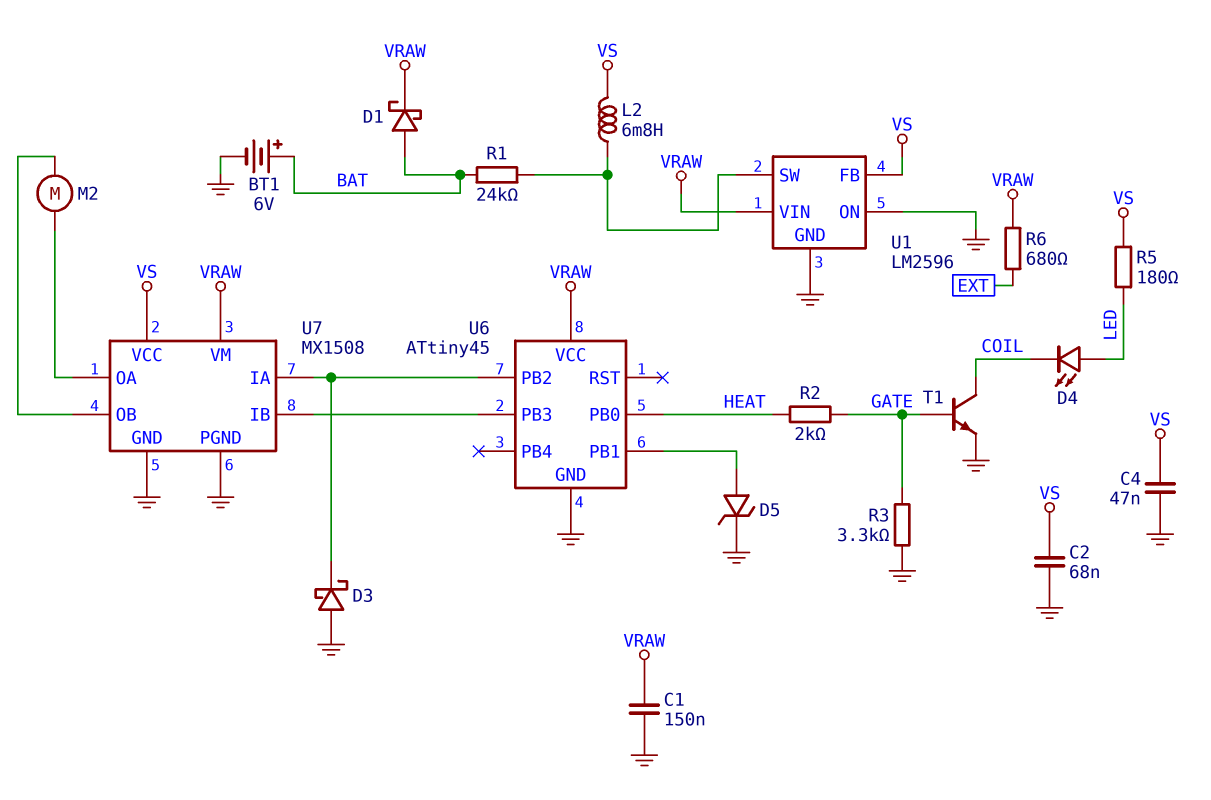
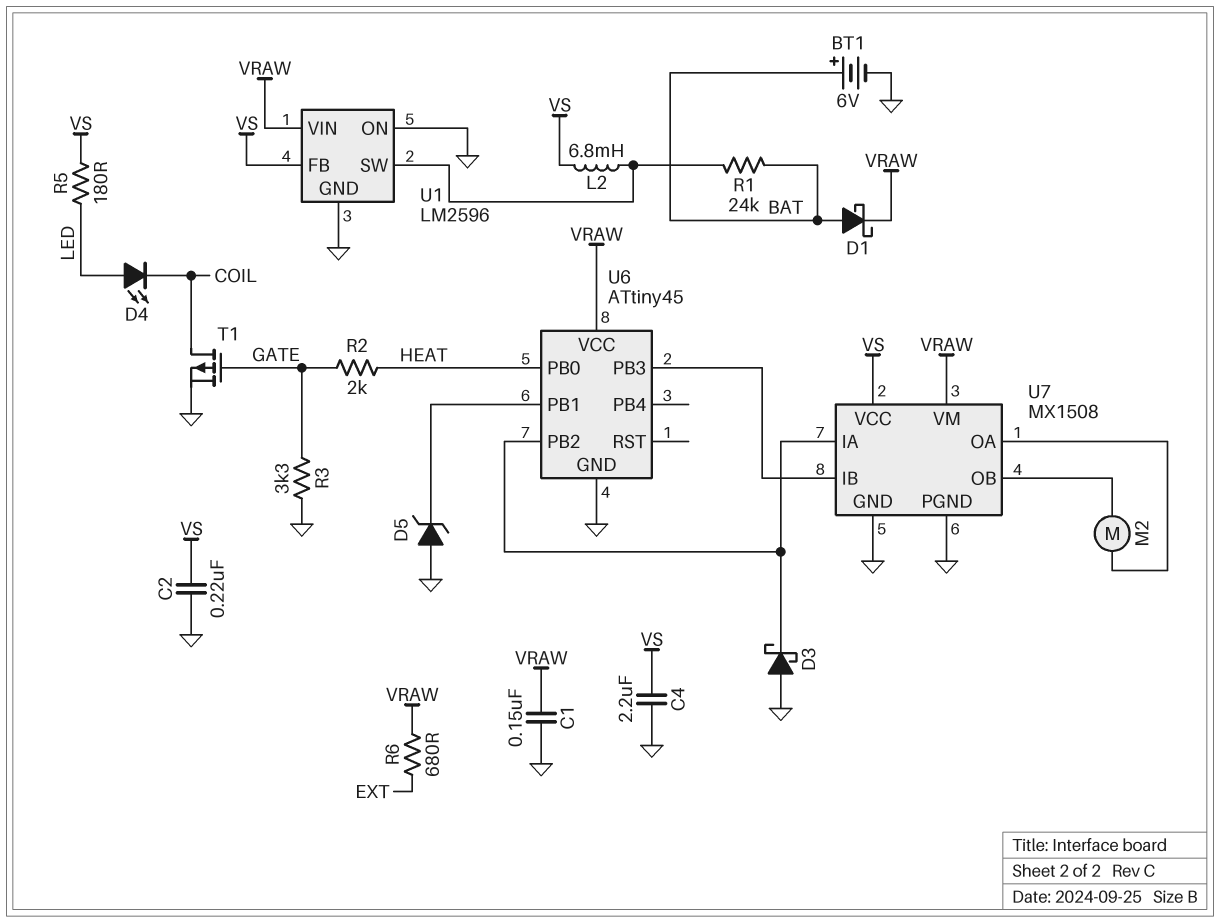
C2: 68nF (GND, VS) -> 220nF (GND, VS)
C4: 47nF (GND, VS) -> 2.2uF (GND, VS)
D5: zener (A U6/PB1, K GND) -> zener (A GND, K U6/PB1)
T1: NPN (B GATE, C COIL, E GND) -> PMOS (G GATE, D COIL, S GND)

